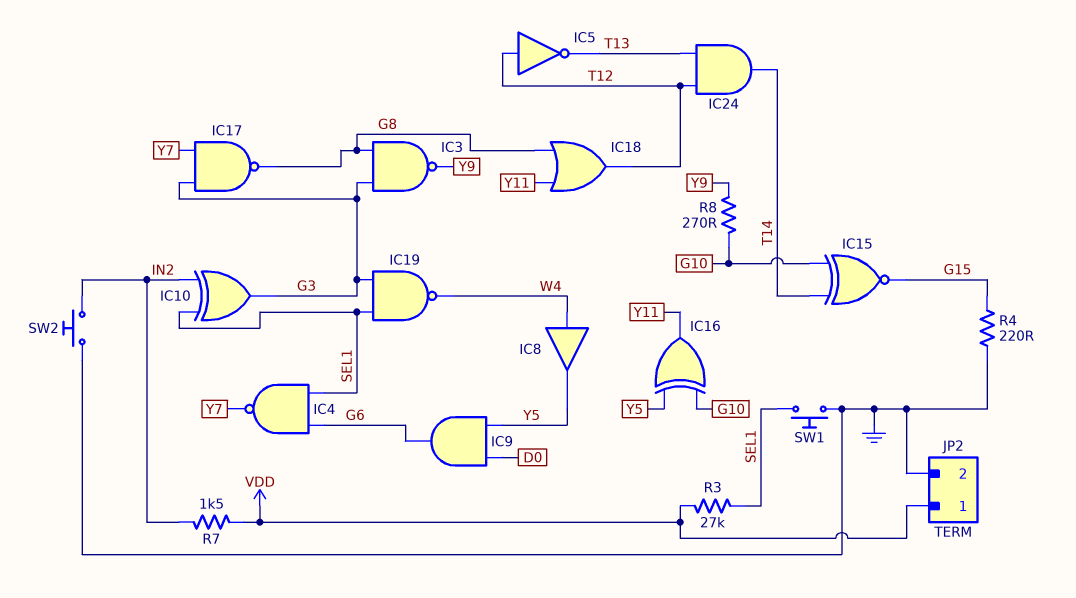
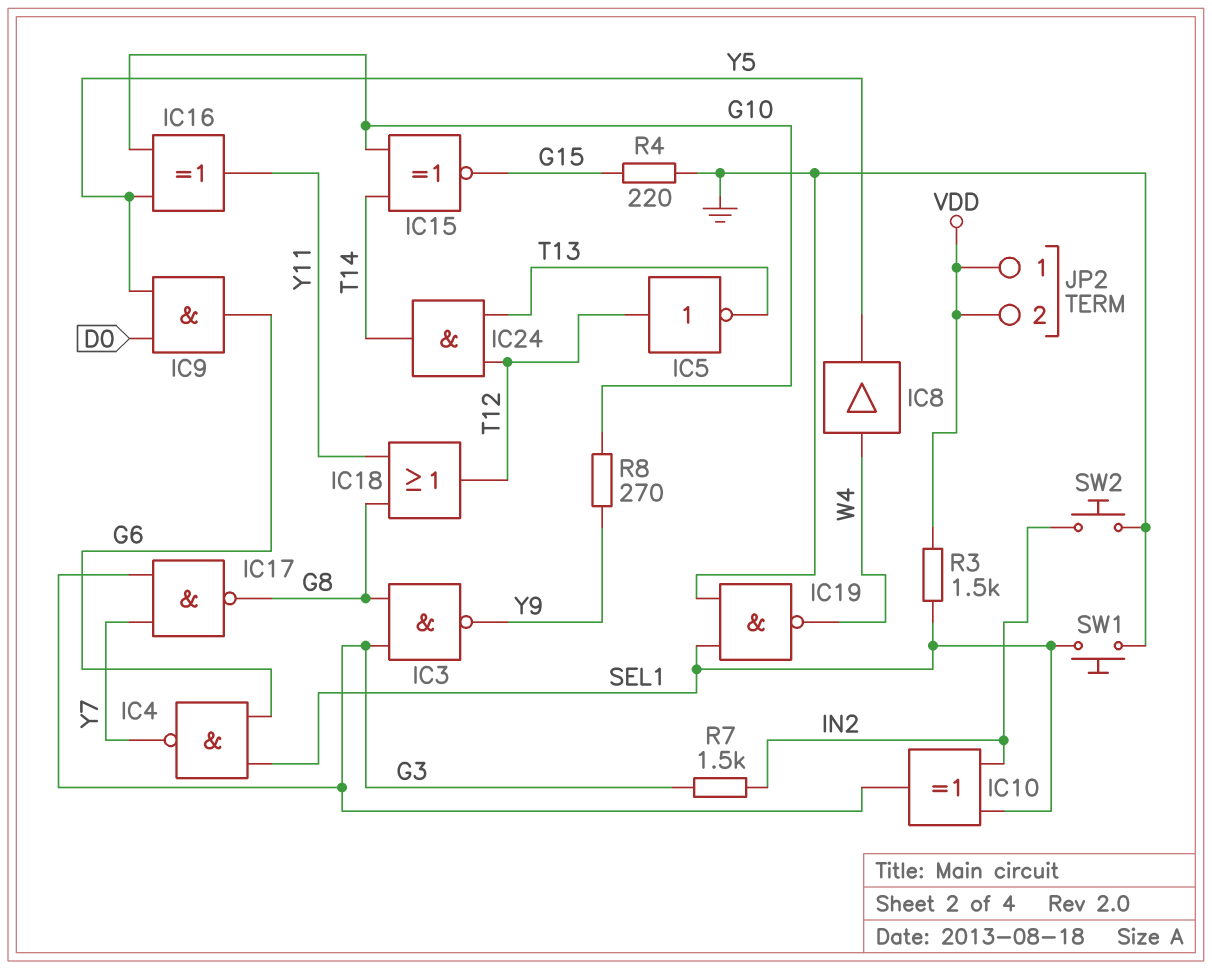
IC19: NAND (in G3, in SEL1, out W4) -> NAND (in GND, in SEL1, out W4)
JP2 pin 2: GND -> VDD
R3: 27k (SEL1, VDD) -> 1.5k (SEL1, VDD)
R7: 1.5k (IN2, VDD) -> 1.5k (G3, IN2)

